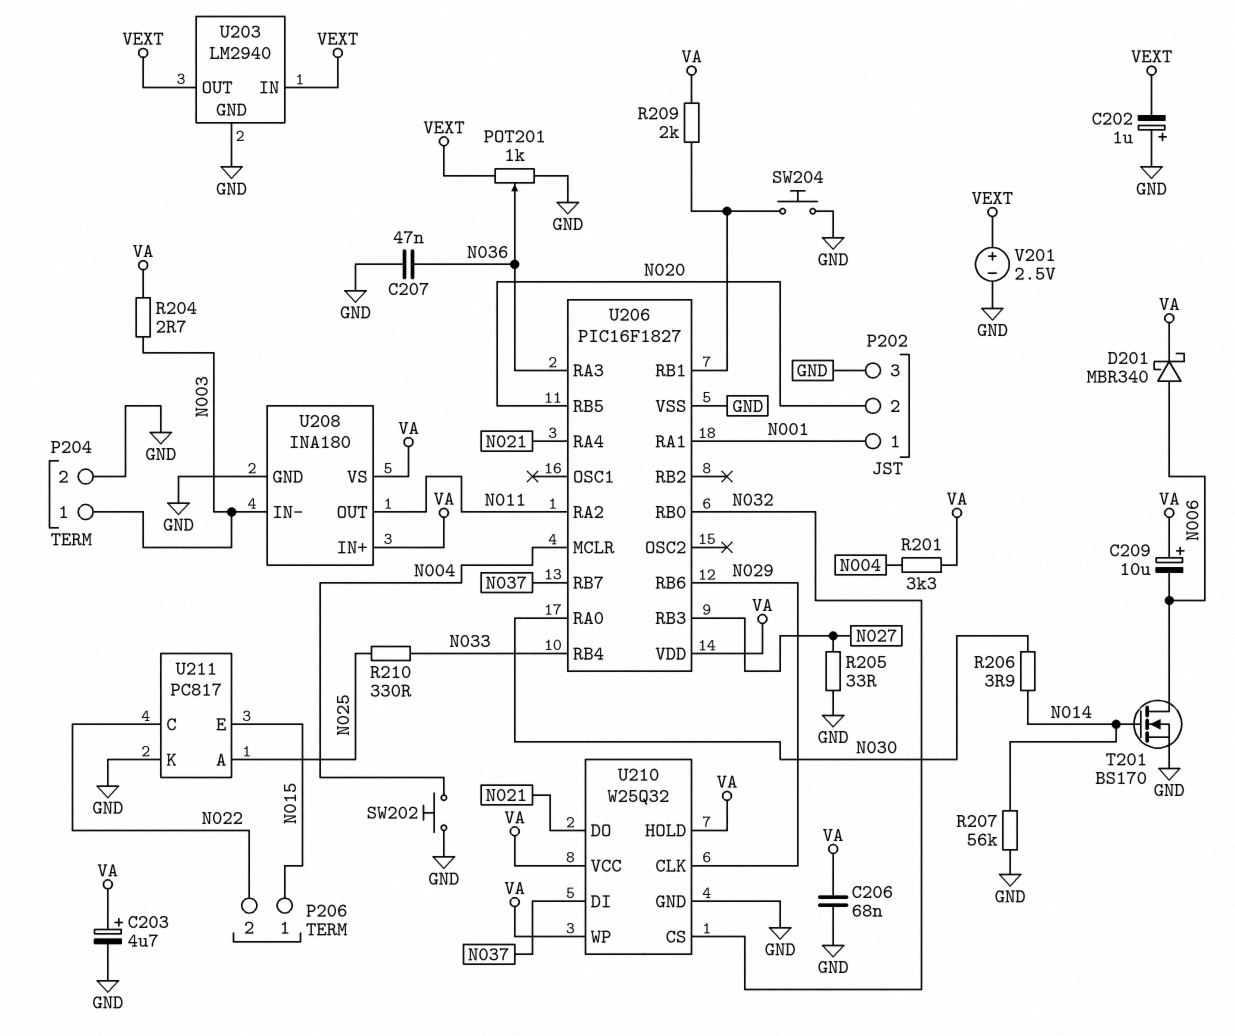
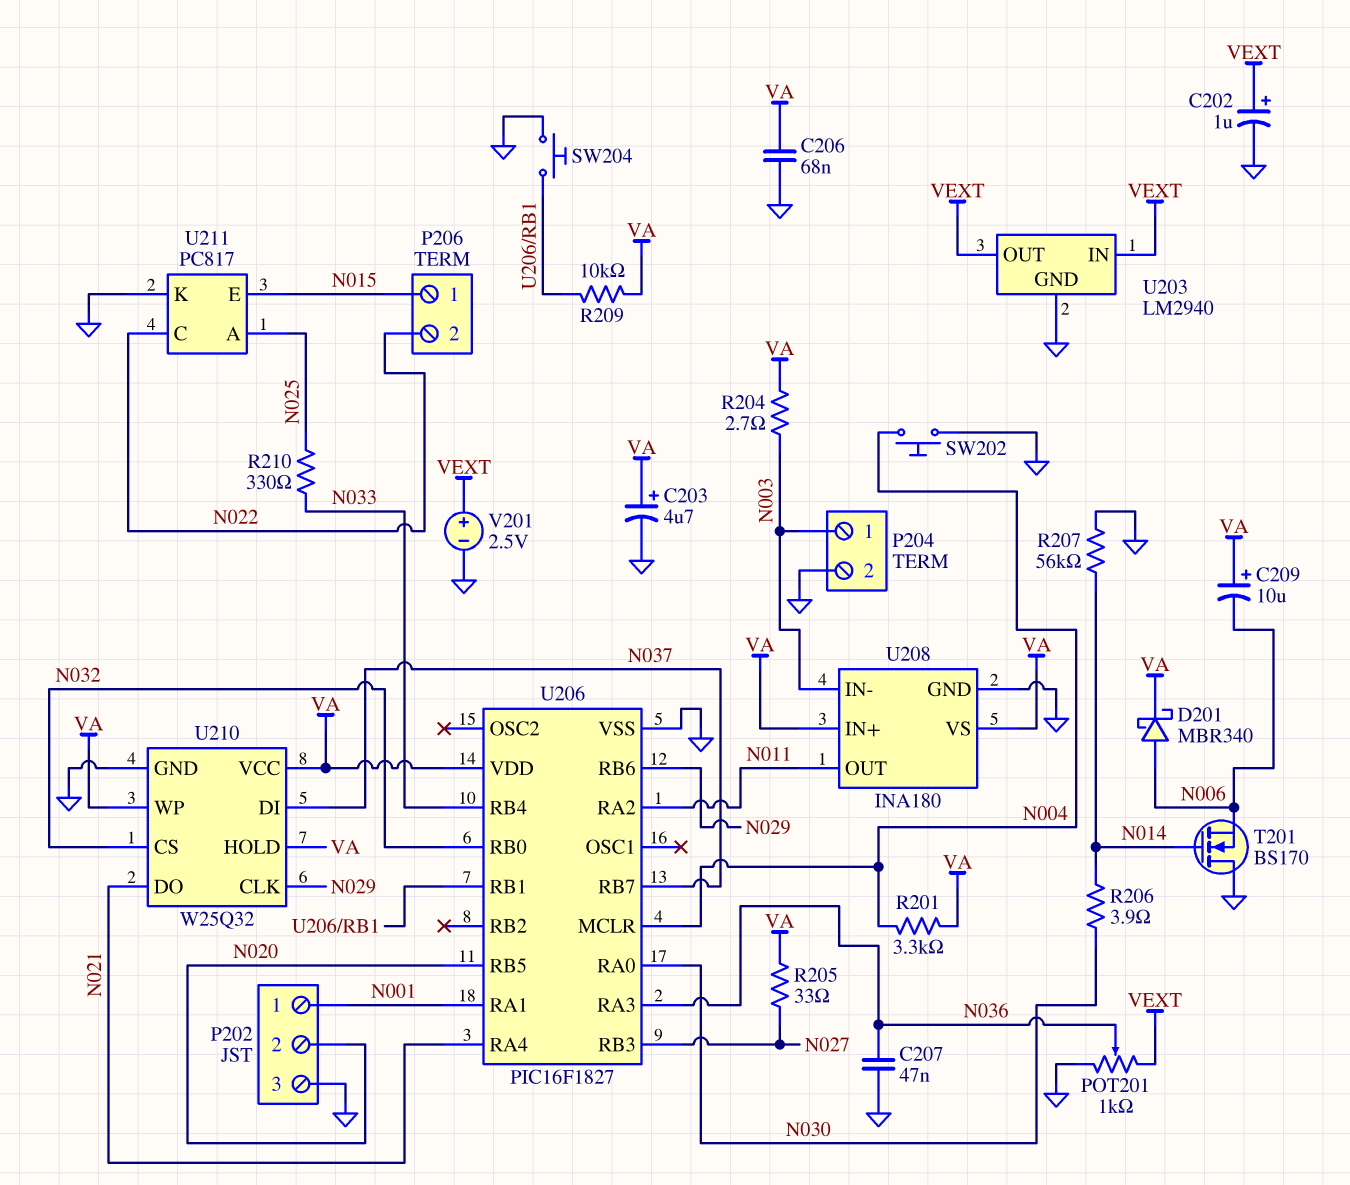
C202: 1uF (plus GND, minus VEXT) -> 1uF (plus VEXT, minus GND)
R205: 33 (GND, N027) -> 33 (N027, VA)
R209: 2k (U206/RB1, VA) -> 10k (U206/RB1, VA)
T201: NMOS BS170 (G N014, D N006, S GND) -> NMOS BS170 (G N014, D GND, S N006)

